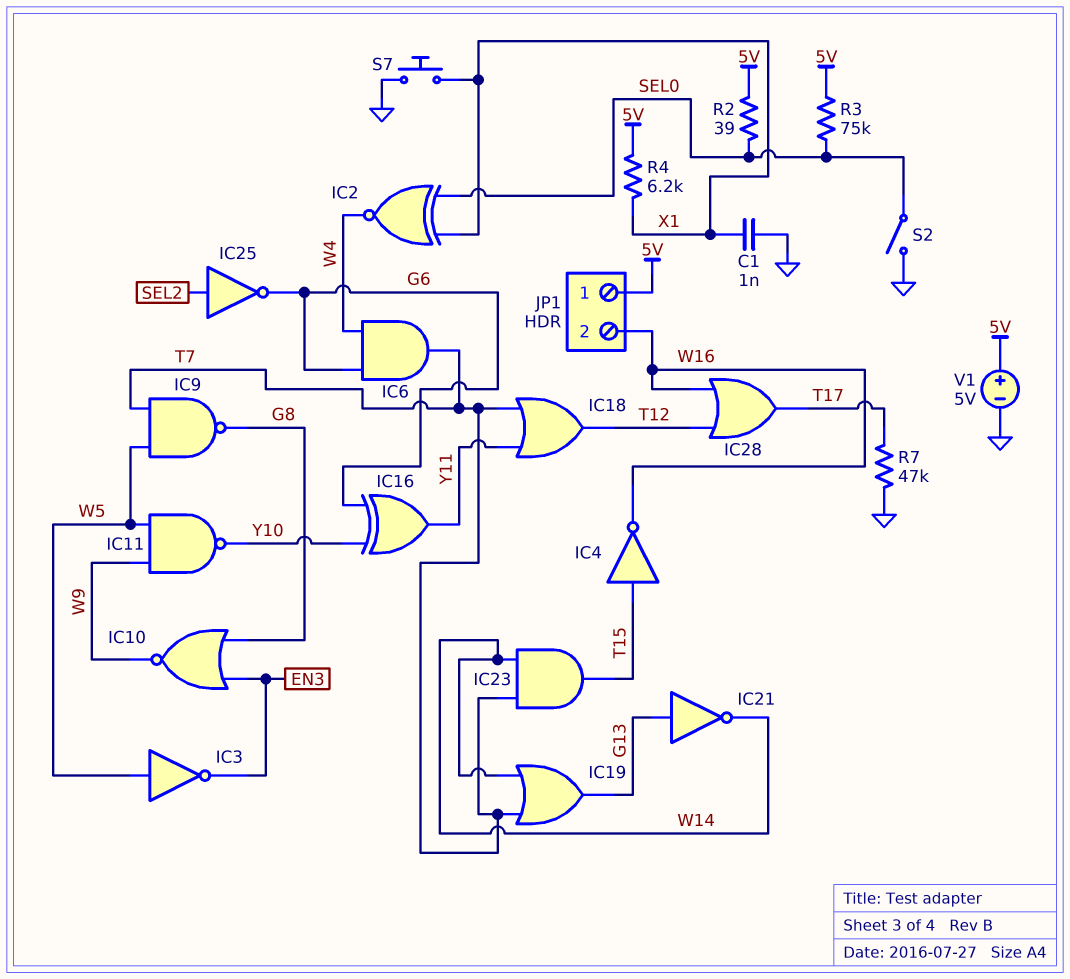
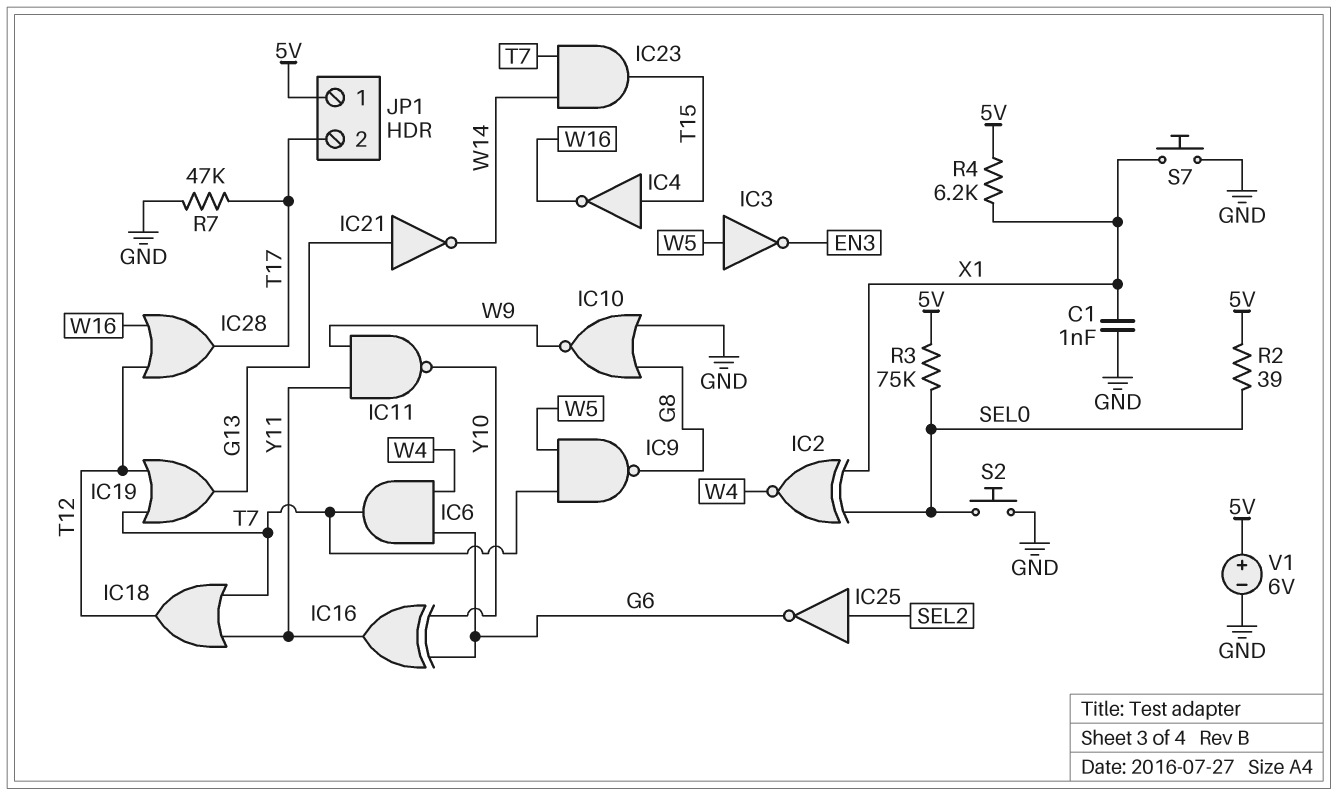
IC10: NOR (in EN3, in G8, out W9) -> NOR (in G8, in GND, out W9)
IC11: NAND (in W5, in W9, out Y10) -> NAND (in W9, in Y11, out Y10)
IC19: OR (in T7, in W14, out G13) -> OR (in T7, in T12, out G13)
JP1 pin 2: W16 -> T17
S2: switch (GND, SEL0) -> button (GND, SEL0)
V1: 5V (plus 5V, minus GND) -> 6V (plus 5V, minus GND)

